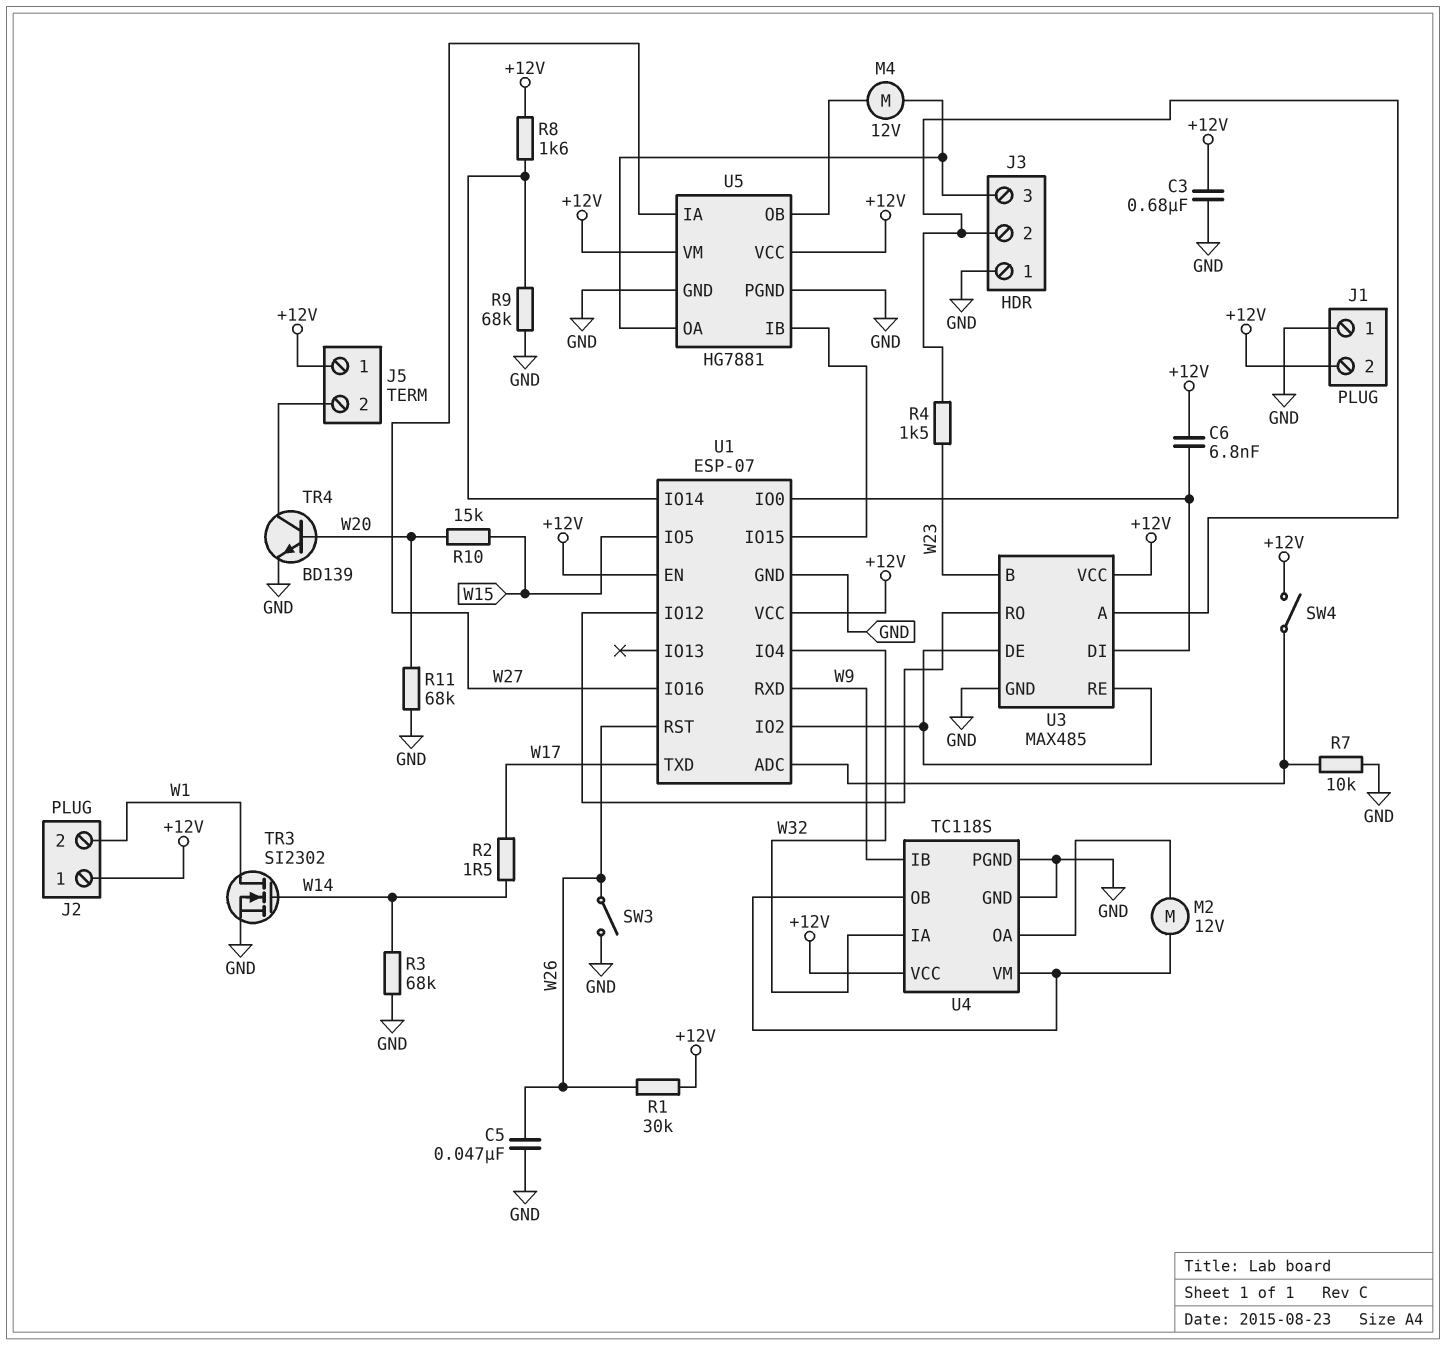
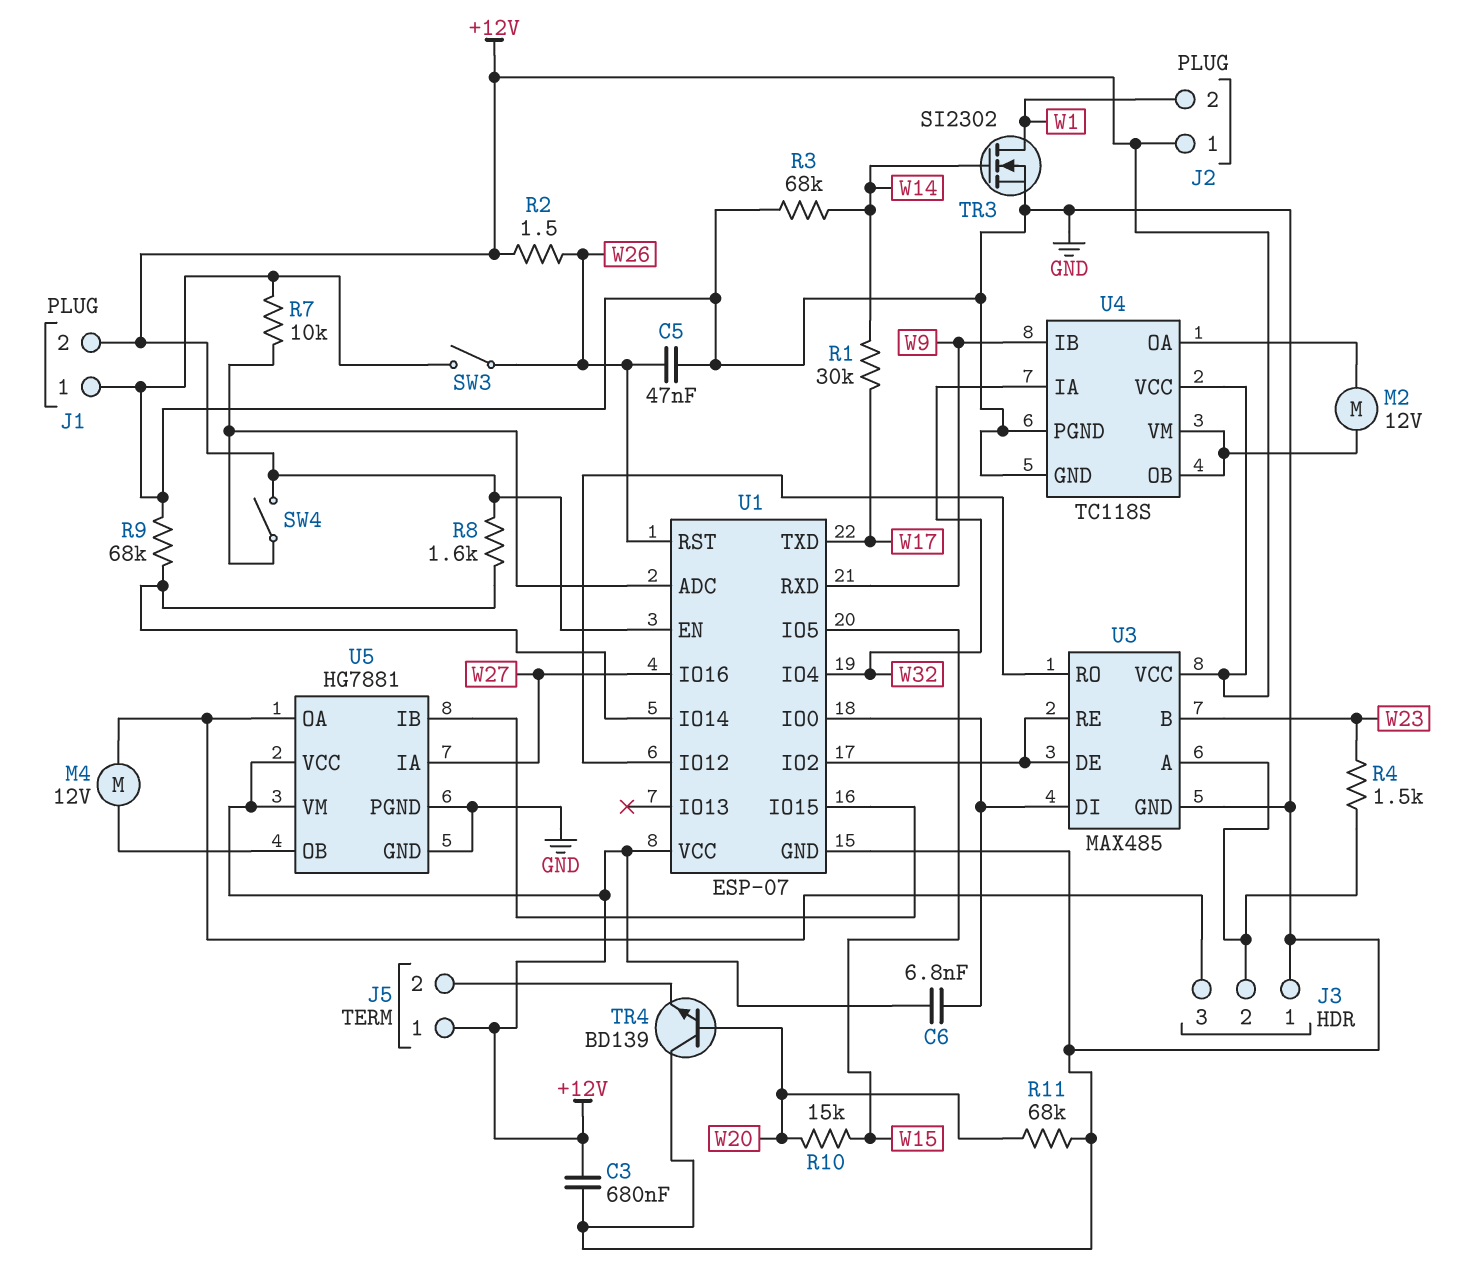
R1: 30k (+12V, W26) -> 30k (W14, W17)
R2: 1.5 (W14, W17) -> 1.5 (+12V, W26)
TR4: NPN BD139 (B W20, C J5/2, E GND) -> NPN BD139 (B W20, C GND, E J5/2)

